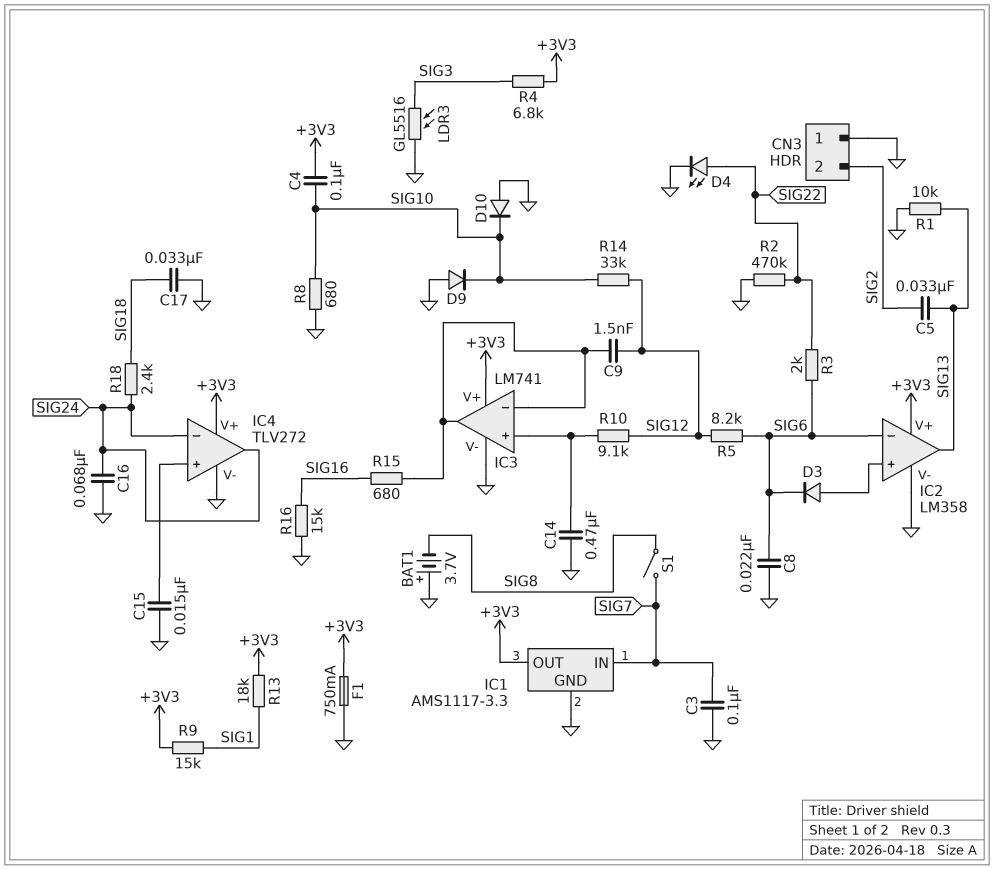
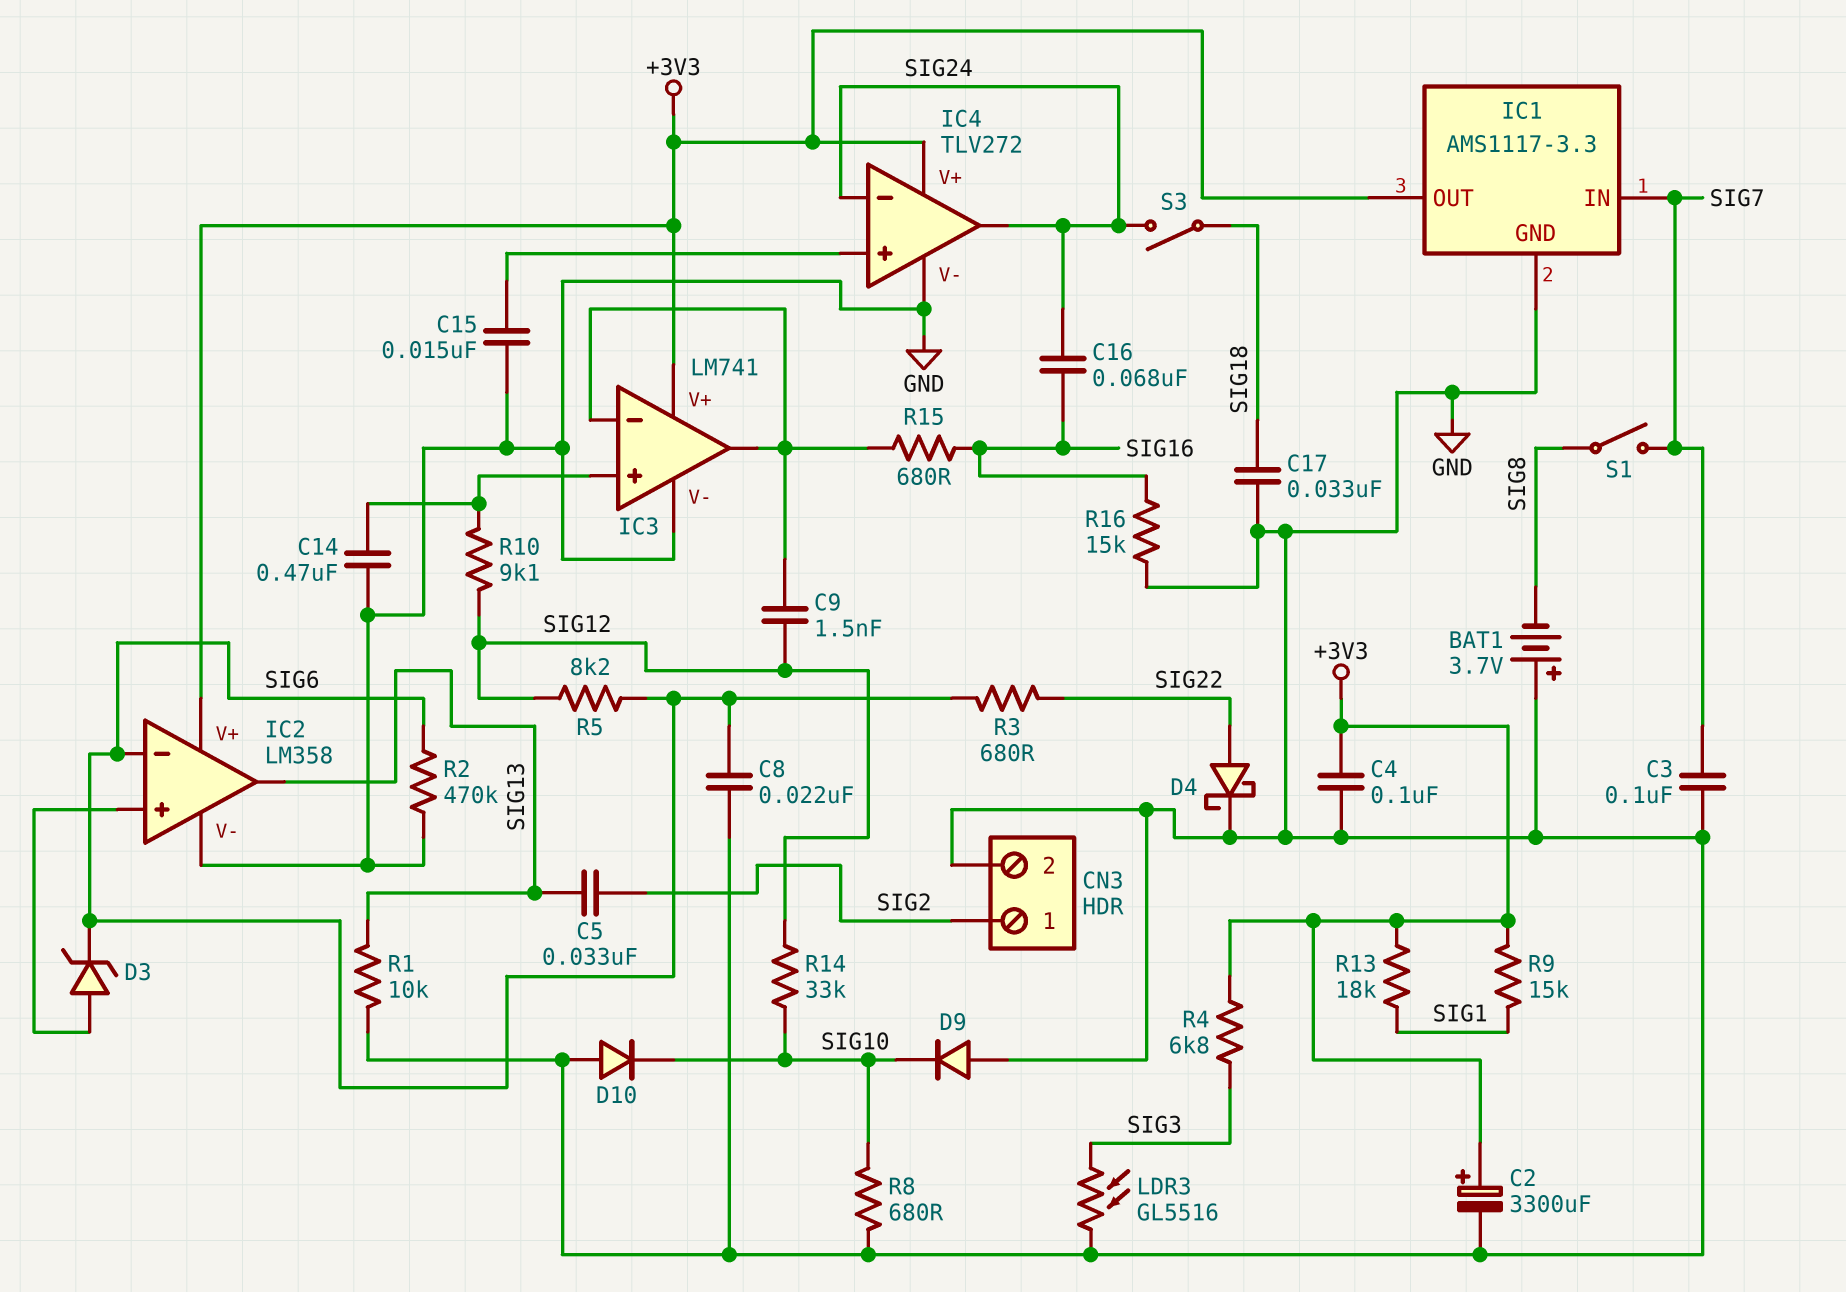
C2: none -> 3300uF (plus +3V3, minus GND)
C4: 100nF (+3V3, SIG10) -> 100nF (+3V3, GND)
C16: 68nF (GND, SIG24) -> 68nF (SIG16, SIG24)
CN3 pin 1: GND -> SIG2
CN3 pin 2: SIG2 -> GND
D3: diode (A IC2/in+, K SIG6) -> zener (A IC2/in+, K SIG6)
D4: LED (A SIG22, K GND) -> schottky (A SIG22, K GND)
F1: 750mA (+3V3, GND) -> none
R2: 470k (GND, SIG22) -> 470k (GND, SIG6)
R3: 2k (SIG6, SIG22) -> 680 (SIG6, SIG22)
R18: 2.4k (SIG18, SIG24) -> none
S3: none -> switch (SIG18, SIG24)

